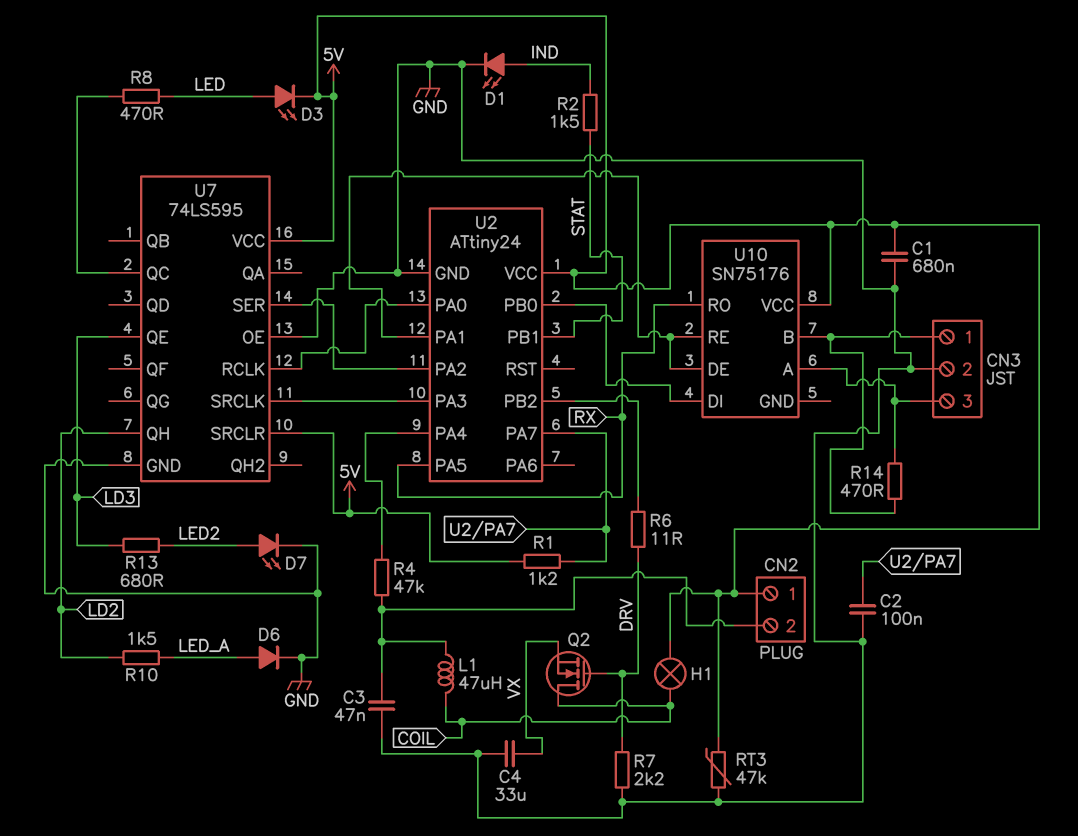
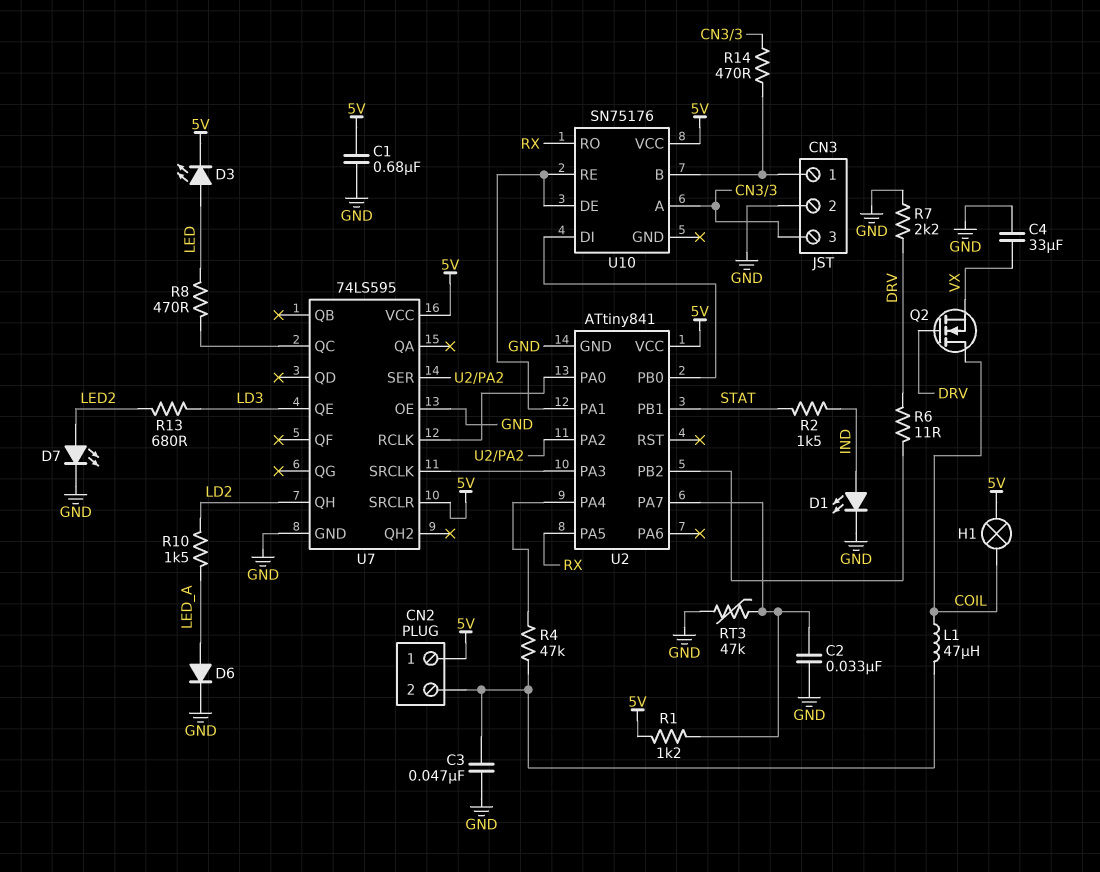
C2: 100nF (GND, U2/PA7) -> 33nF (GND, U2/PA7)
RT3: 47k (5V, GND) -> 47k (GND, U2/PA7)
U2: ATtiny24 -> ATtiny841

